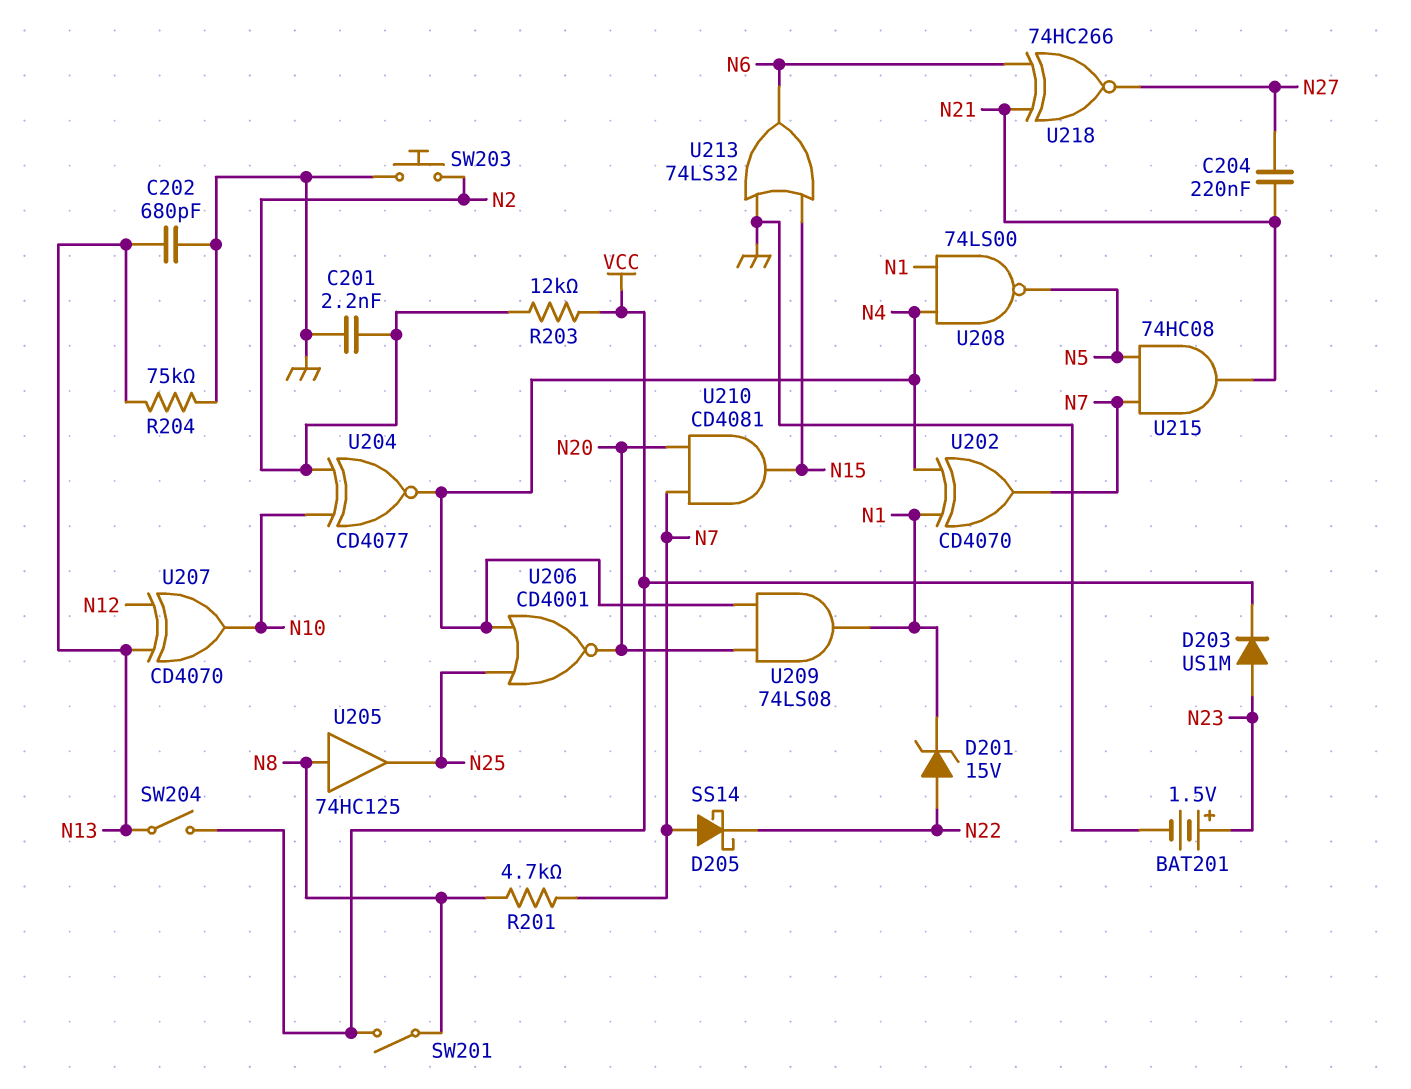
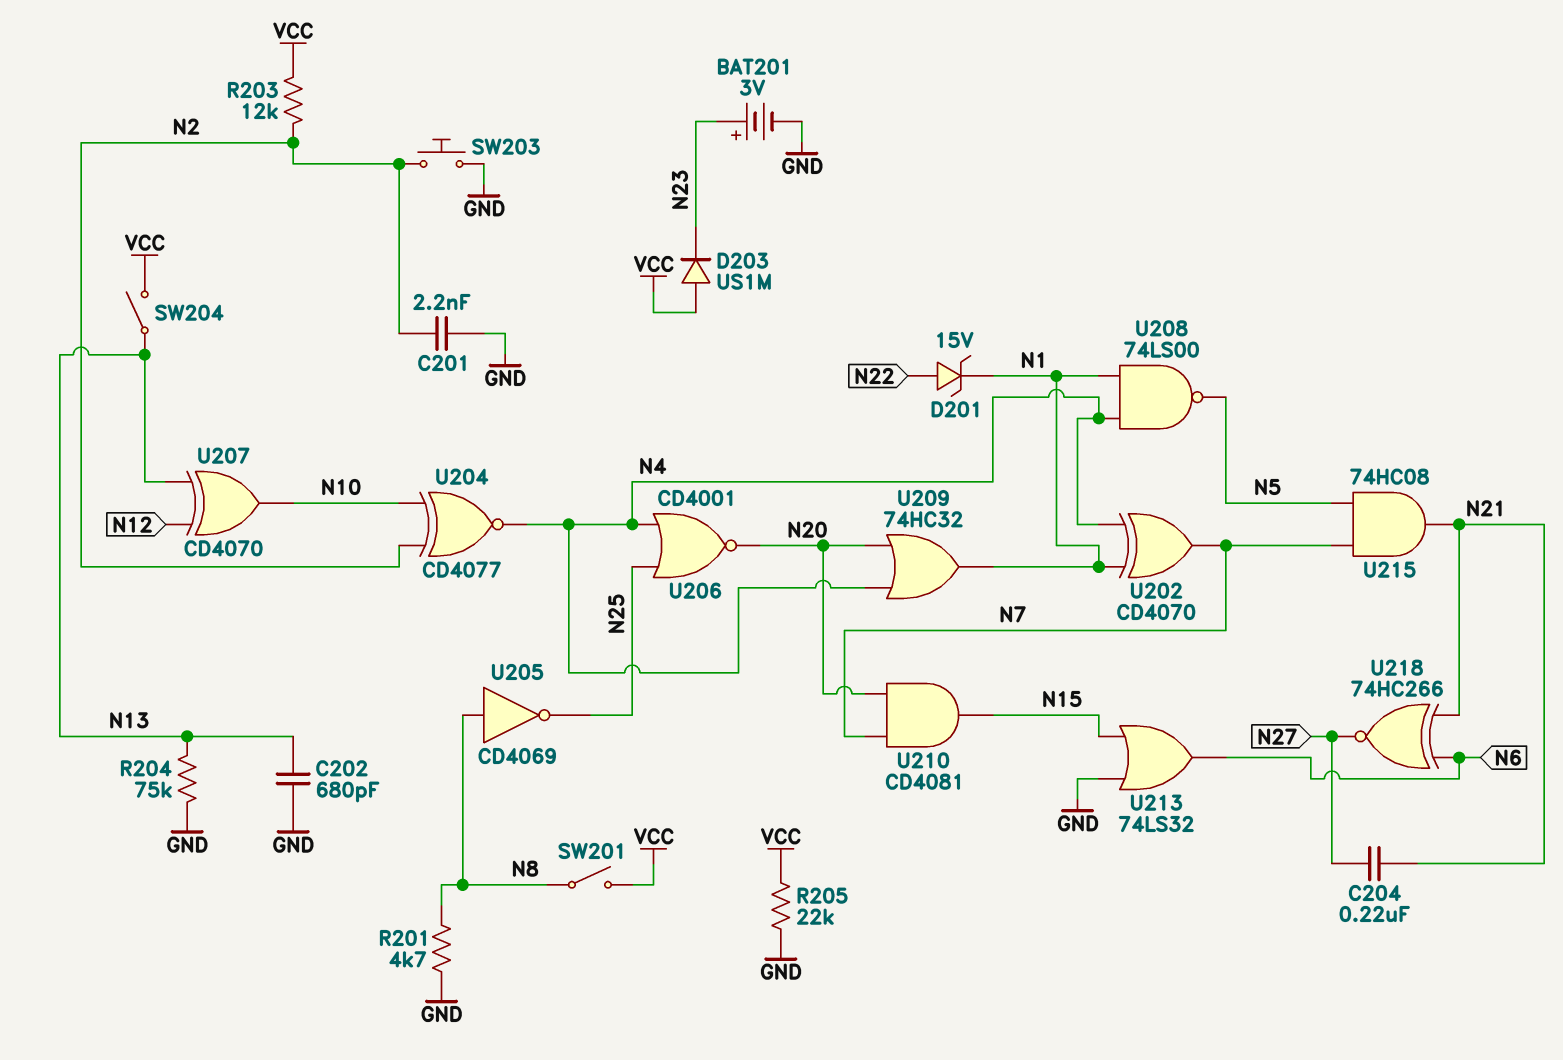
BAT201: 1.5V (plus N23, minus GND) -> 3V (plus N23, minus GND)
D203: diode US1M (A N23, K VCC) -> diode US1M (A VCC, K N23)
D205: schottky SS14 (A N7, K N22) -> none
R201: 4.7k (N7, N8) -> 4.7k (GND, N8)
R205: none -> 22k (GND, VCC)
U205: buffer 74HC125 (in N8, out N25) -> NOT CD4069 (in N8, out N25)
U209: AND 74LS08 (in N4, in N20, out N1) -> OR 74HC32 (in N4, in N20, out N1)

